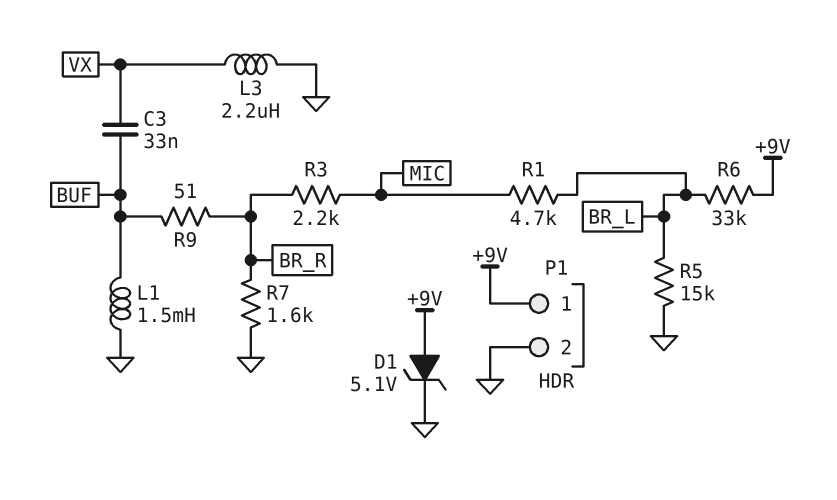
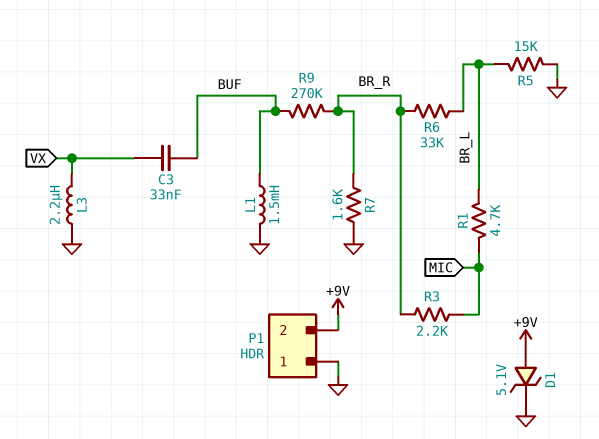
P1 pin 1: +9V -> GND
P1 pin 2: GND -> +9V
R6: 33k (+9V, BR_L) -> 33k (BR_L, BR_R)
R9: 51 (BR_R, BUF) -> 270k (BR_R, BUF)

